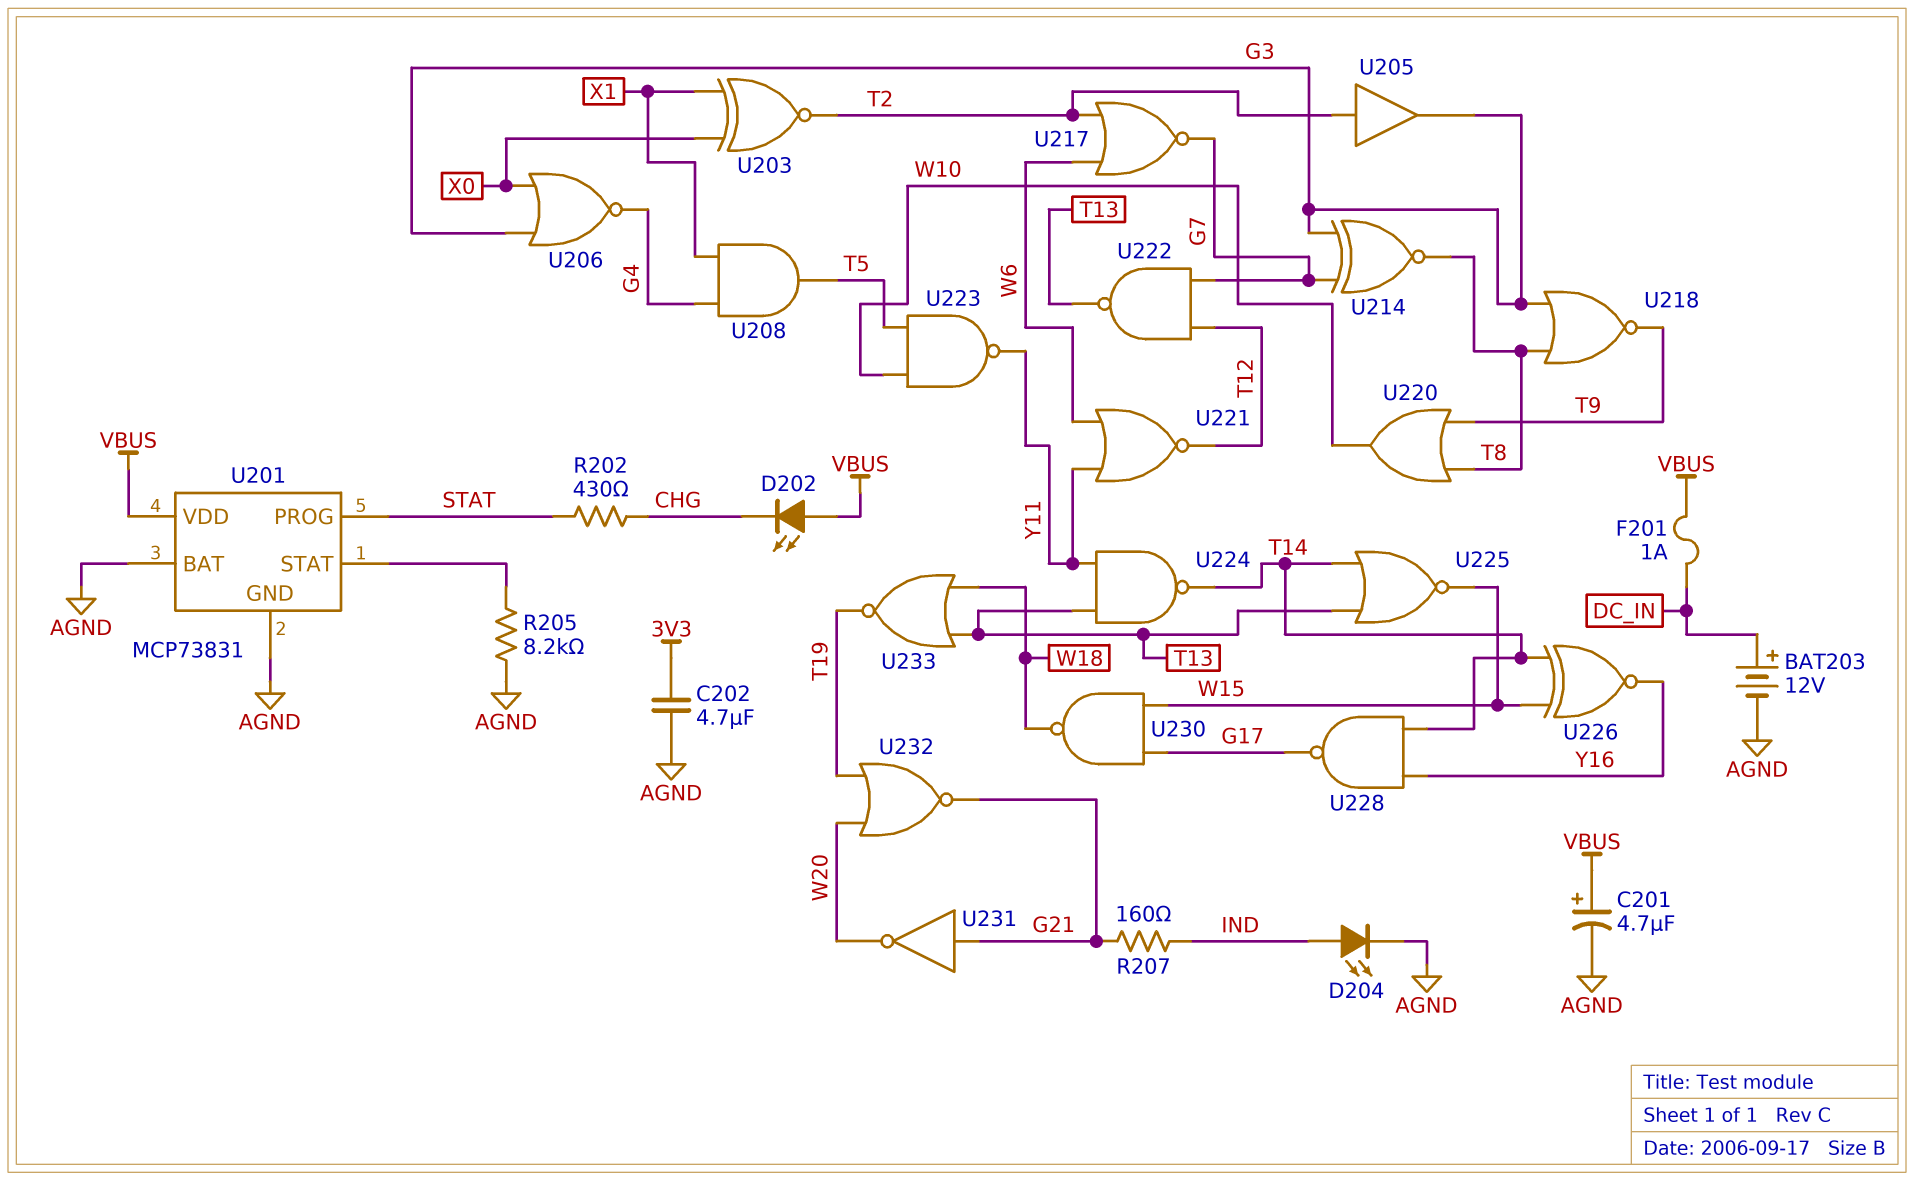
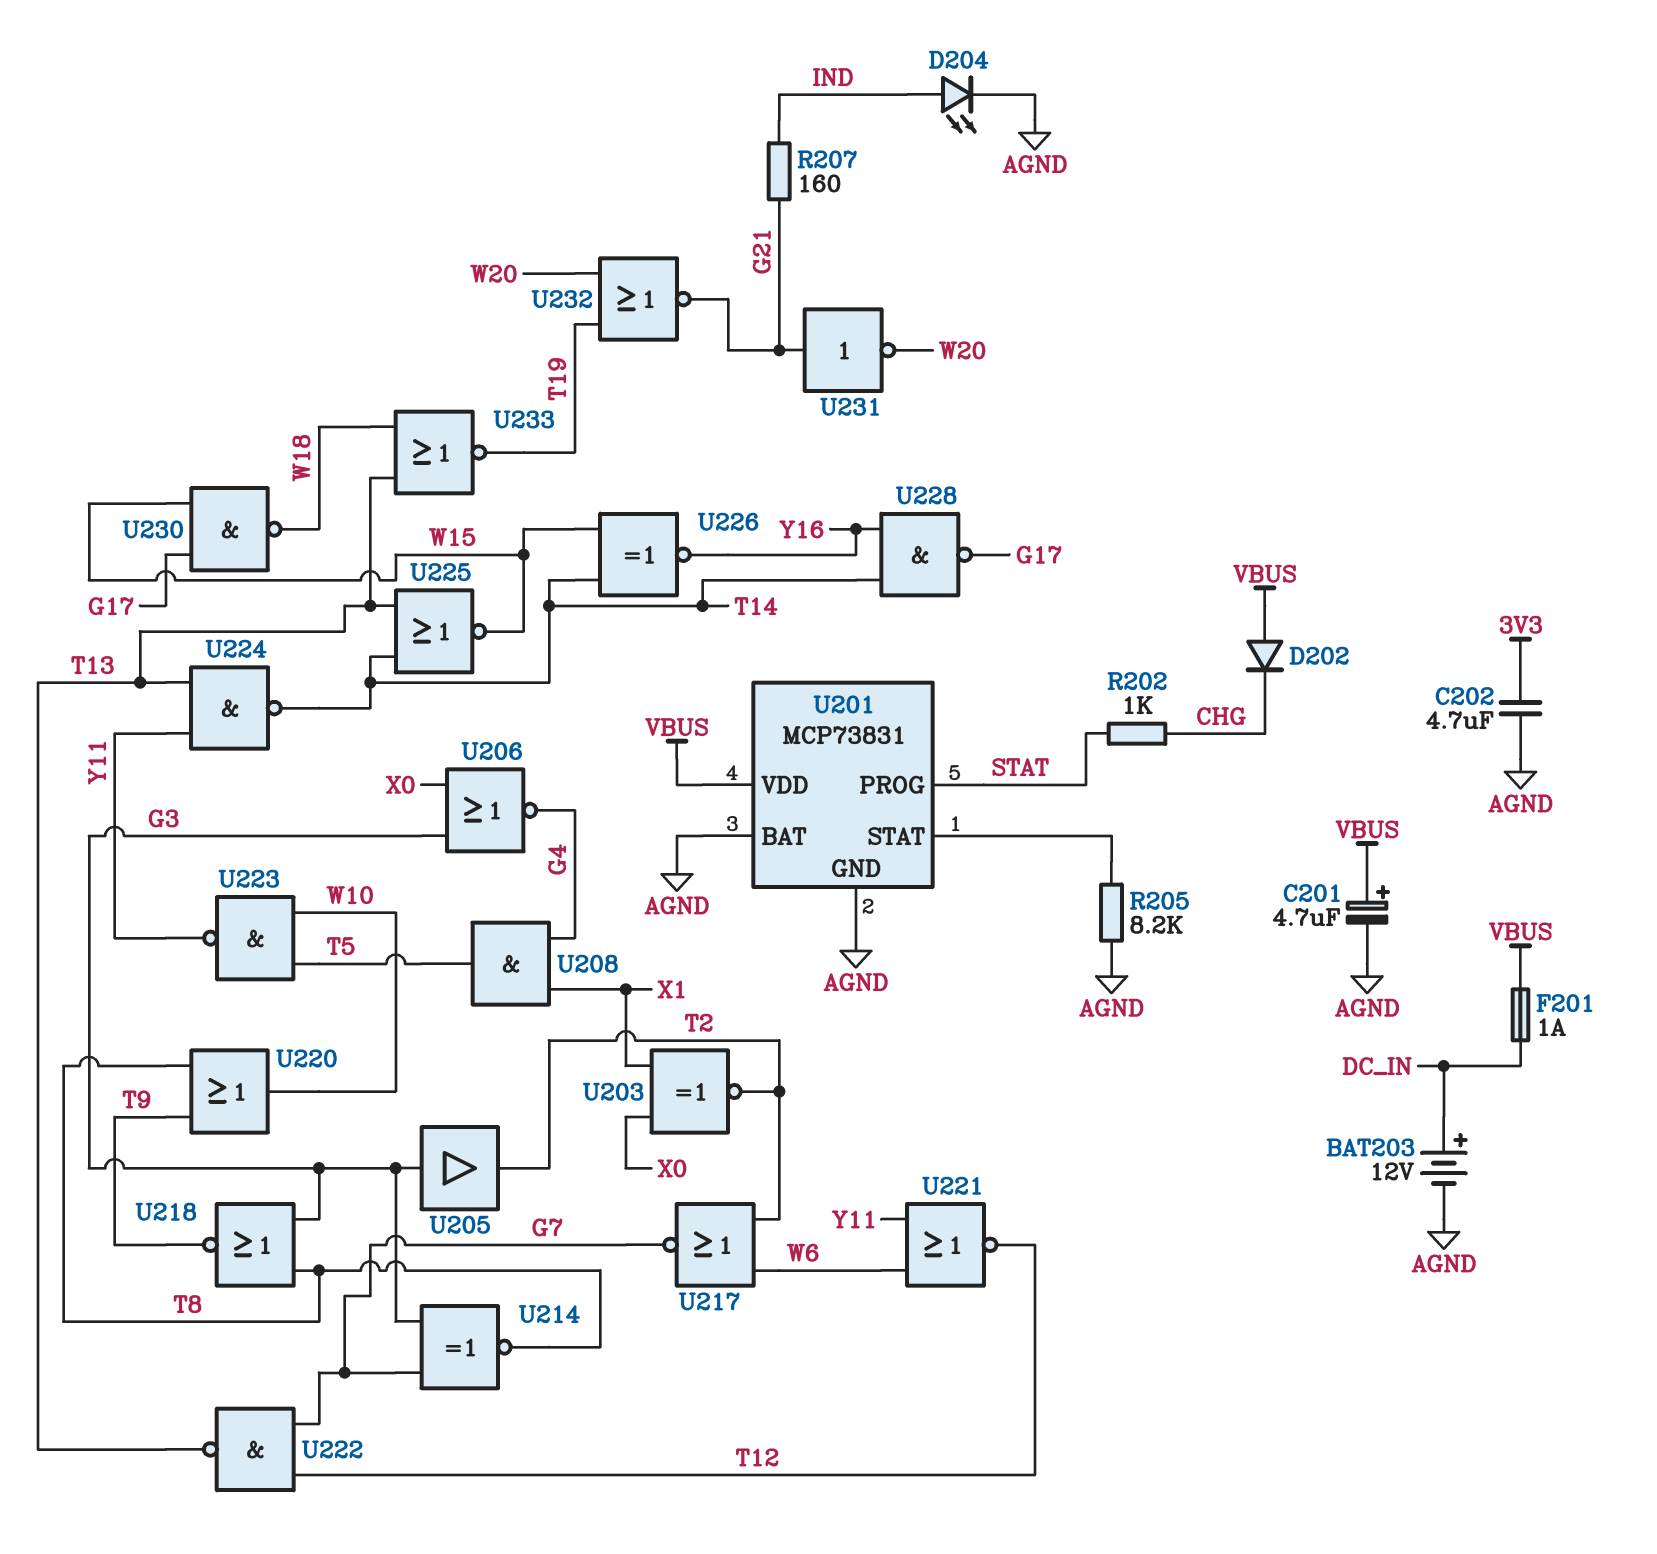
D202: LED (A VBUS, K CHG) -> diode (A VBUS, K CHG)
R202: 430 (CHG, STAT) -> 1k (CHG, STAT)
U205: buffer (in T2, out G3) -> buffer (in G3, out T2)

